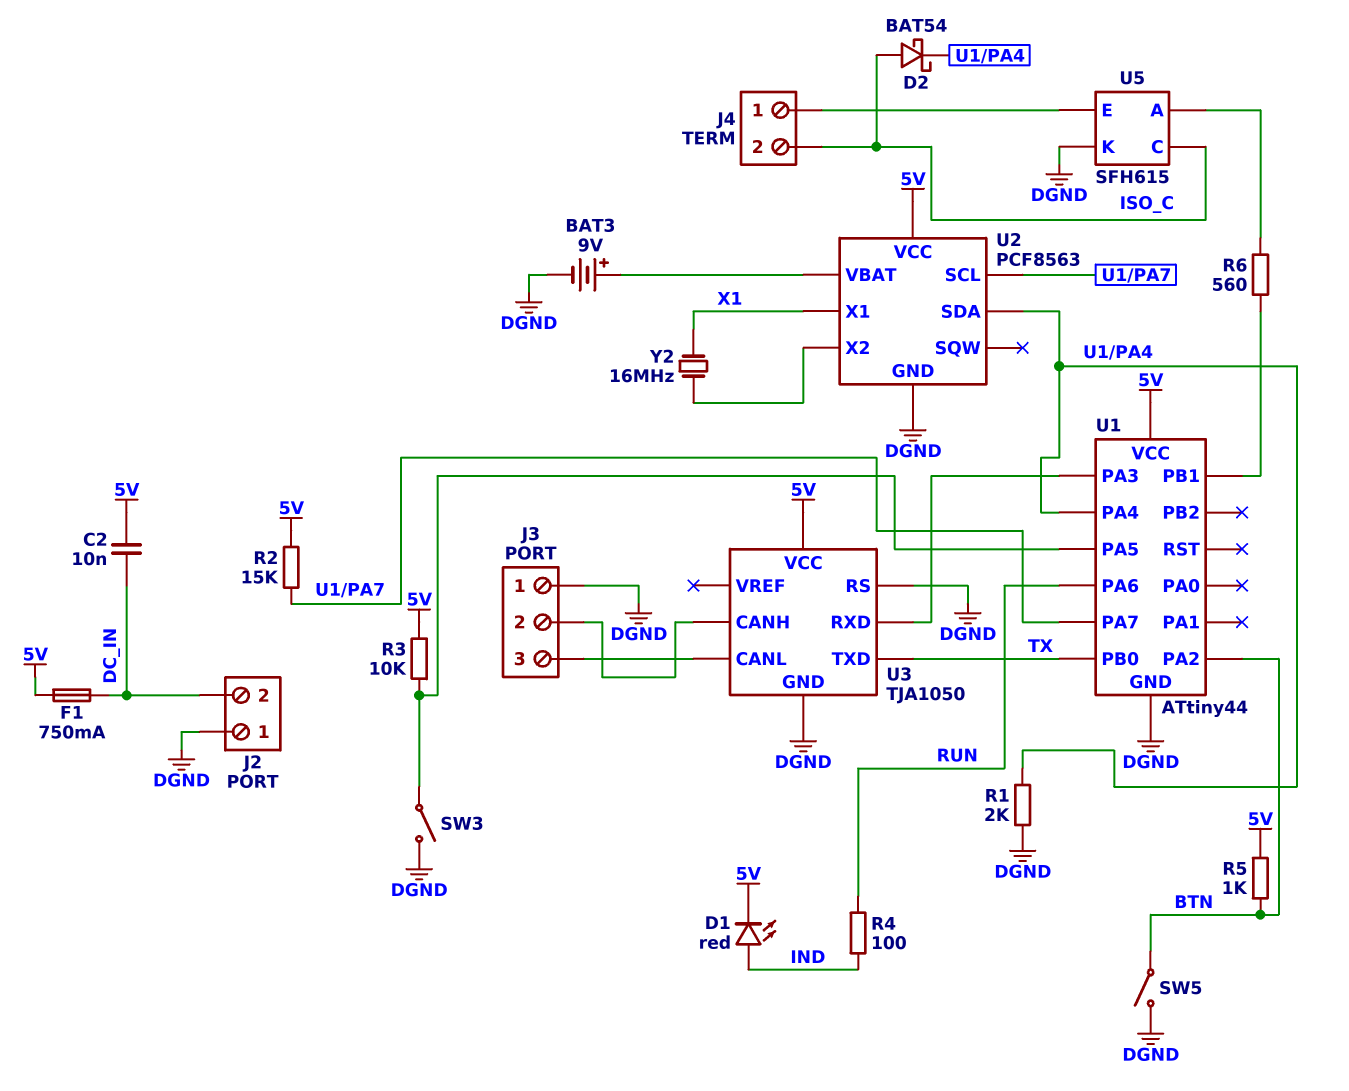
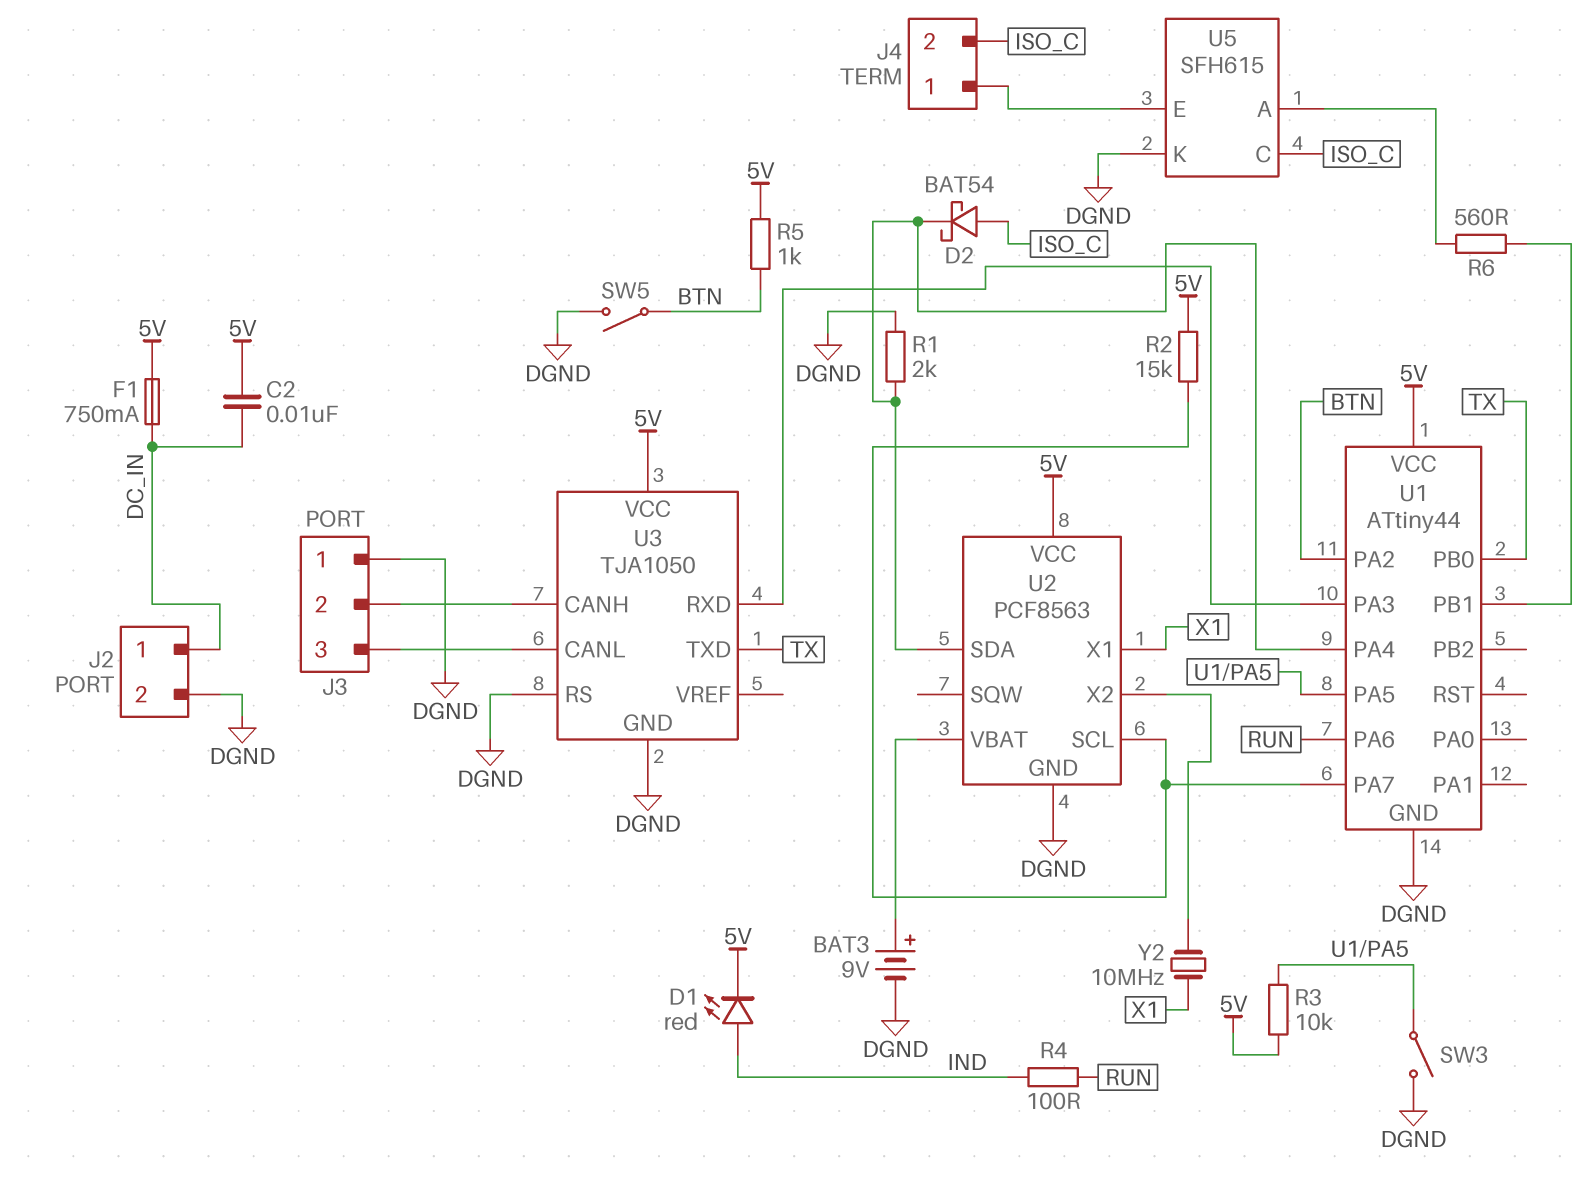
J2 pin 1: DGND -> DC_IN
J2 pin 2: DC_IN -> DGND
Y2: 16MHz (U2/X2, X1) -> 10MHz (U2/X2, X1)

